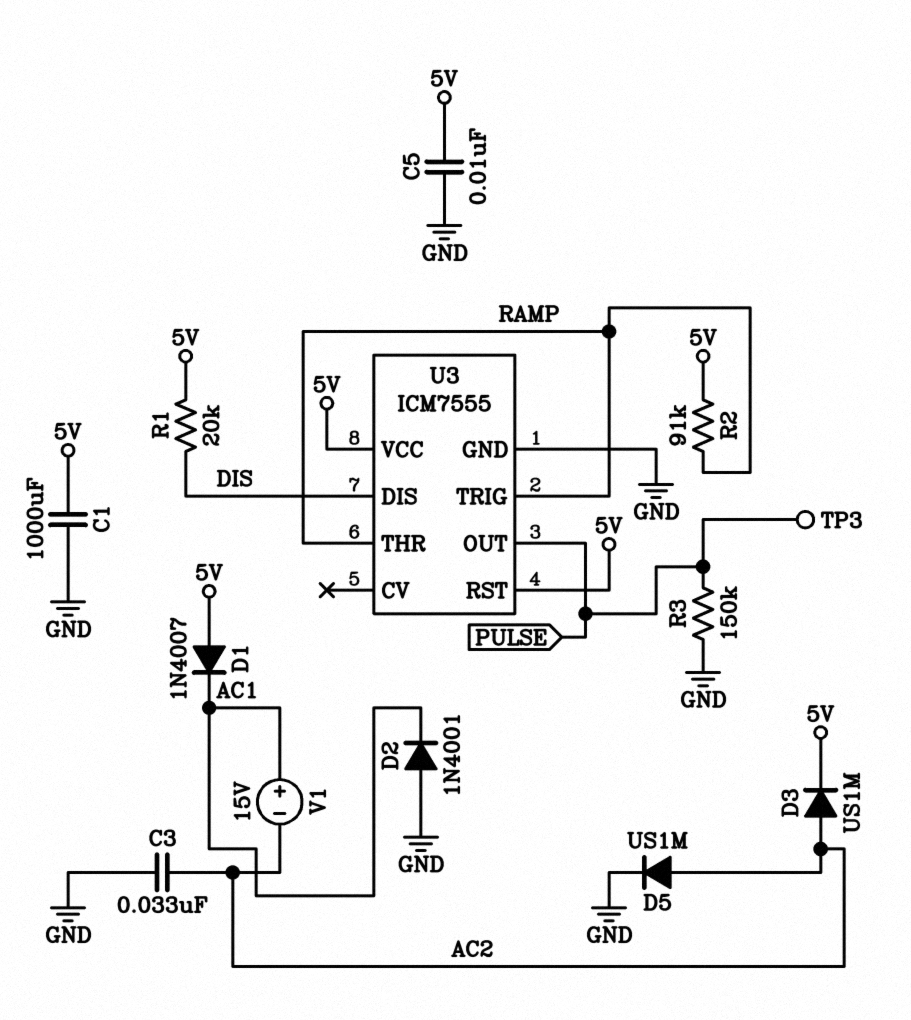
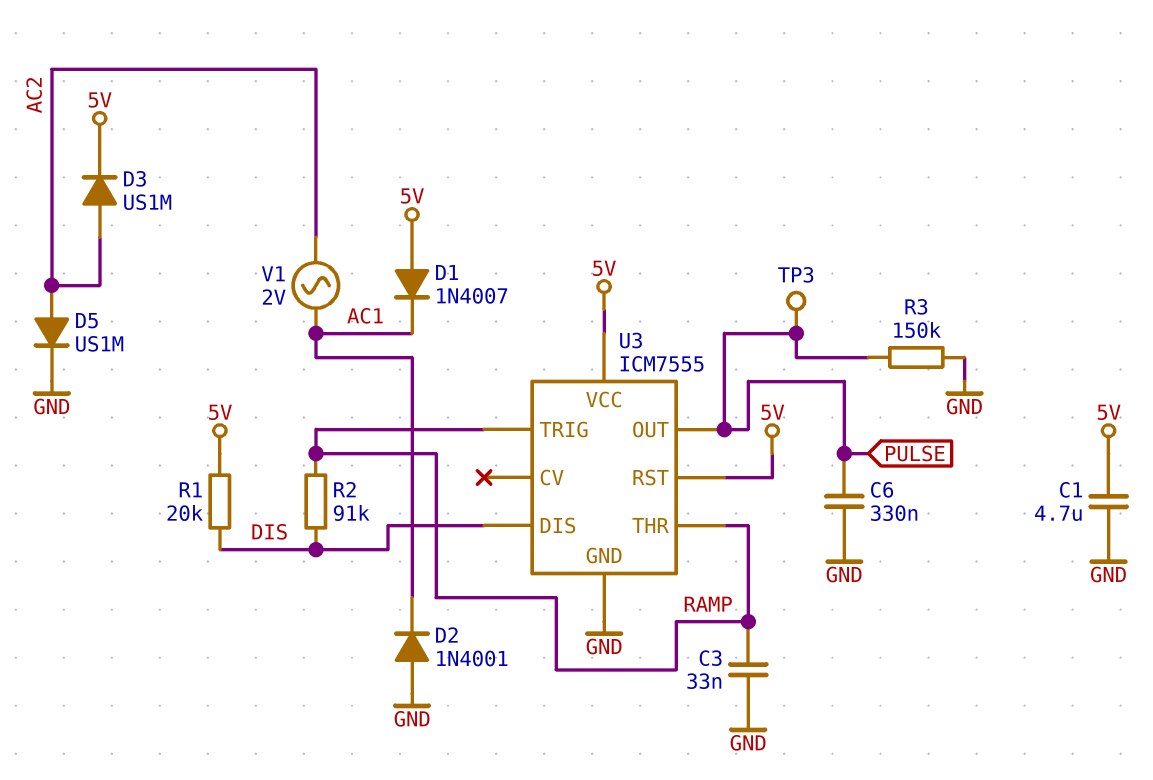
C1: 1000uF (5V, GND) -> 4.7uF (5V, GND)
C3: 33nF (AC2, GND) -> 33nF (GND, RAMP)
C5: 10nF (5V, GND) -> none
C6: none -> 330nF (GND, PULSE)
R2: 91k (5V, RAMP) -> 91k (DIS, RAMP)
V1: 15V (plus AC1, minus AC2) -> AC 2V (AC1, AC2)

